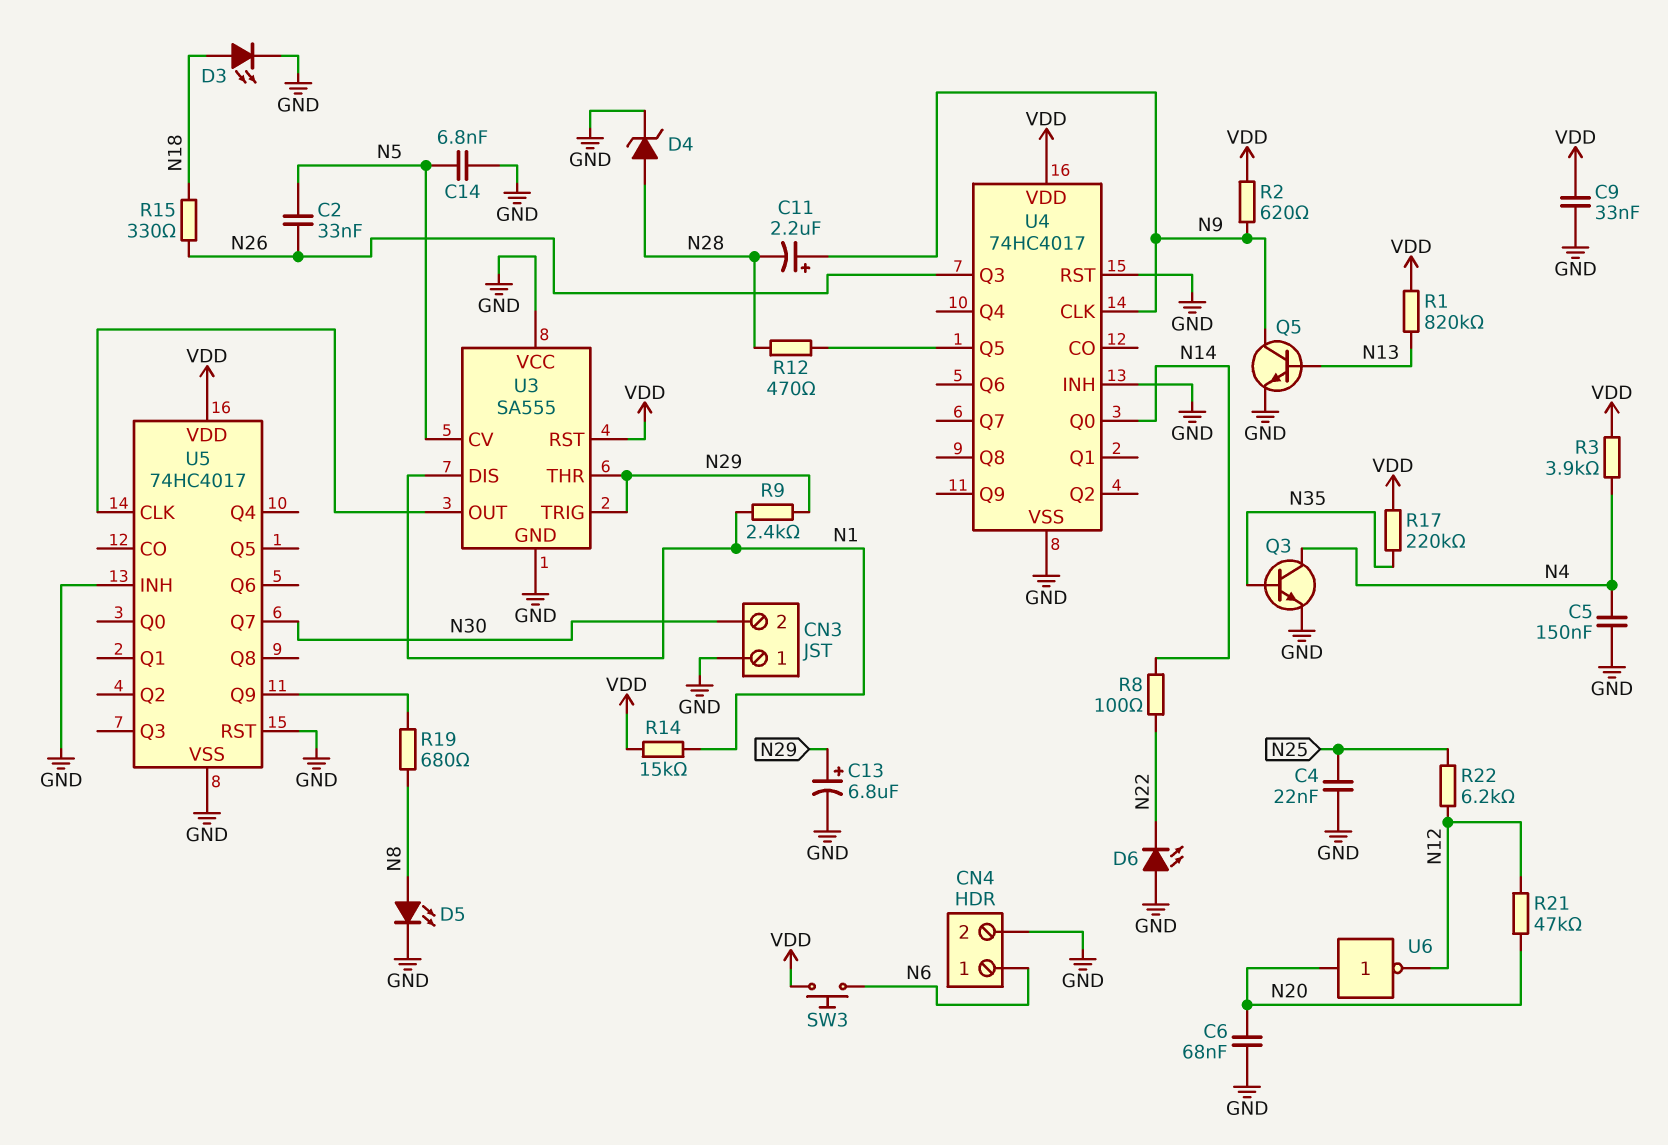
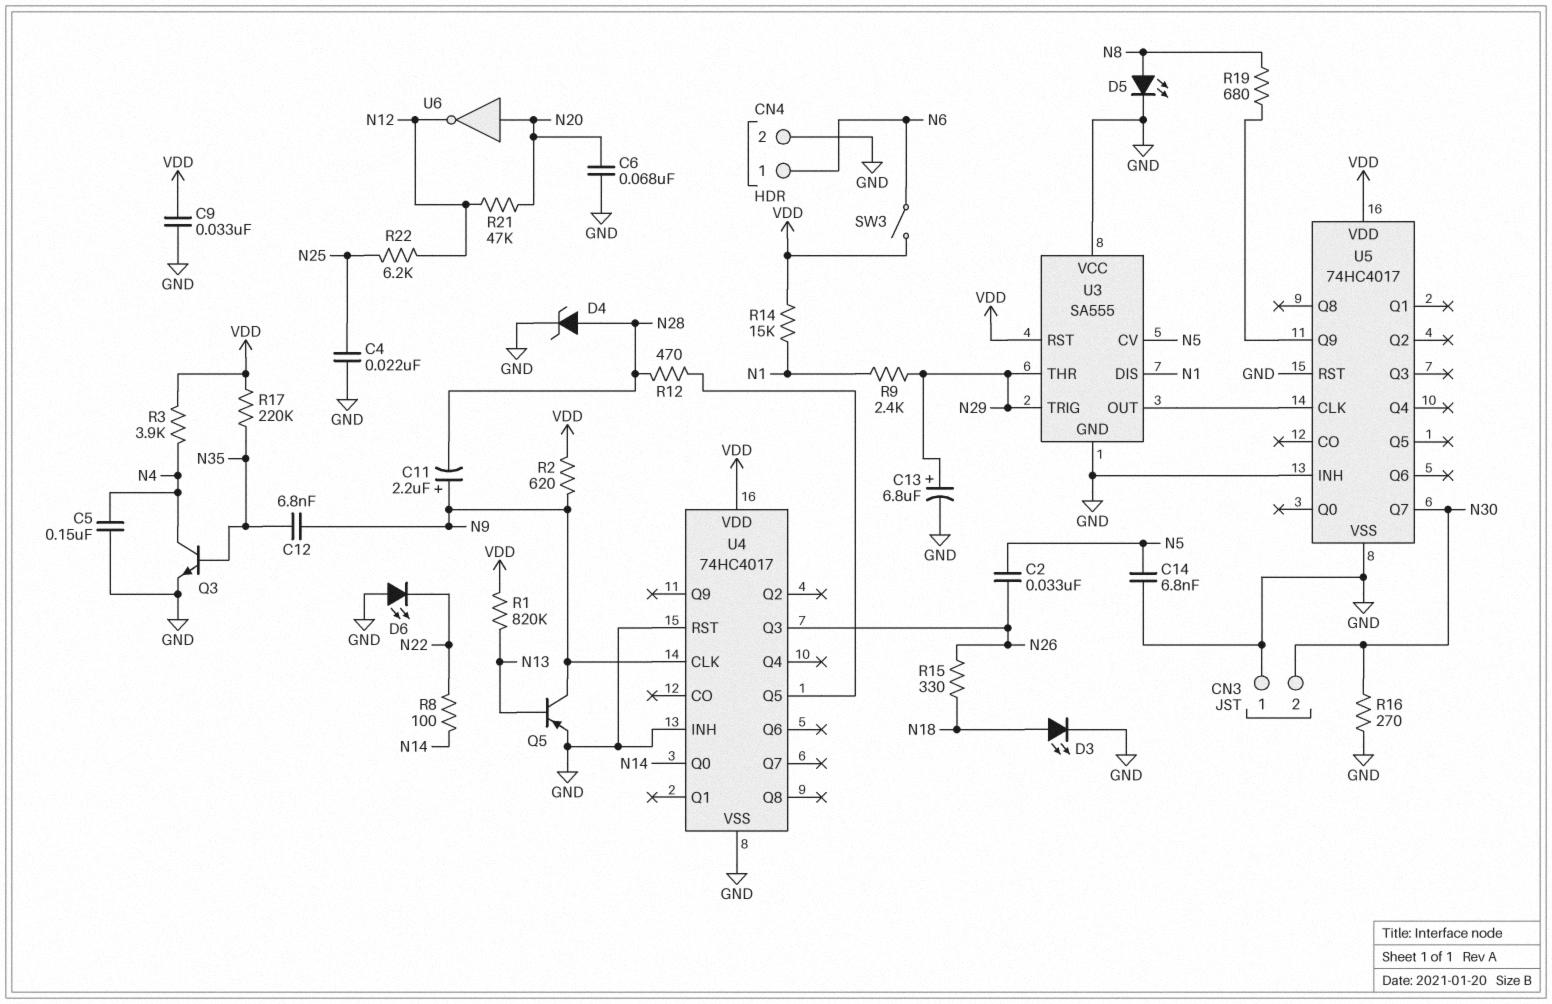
C12: none -> 6.8nF (N9, N35)
Q5: NPN (B N13, C N9, E GND) -> PNP (B N13, C N9, E GND)
R16: none -> 270 (GND, N30)
SW3: button (N6, VDD) -> switch (N6, VDD)

